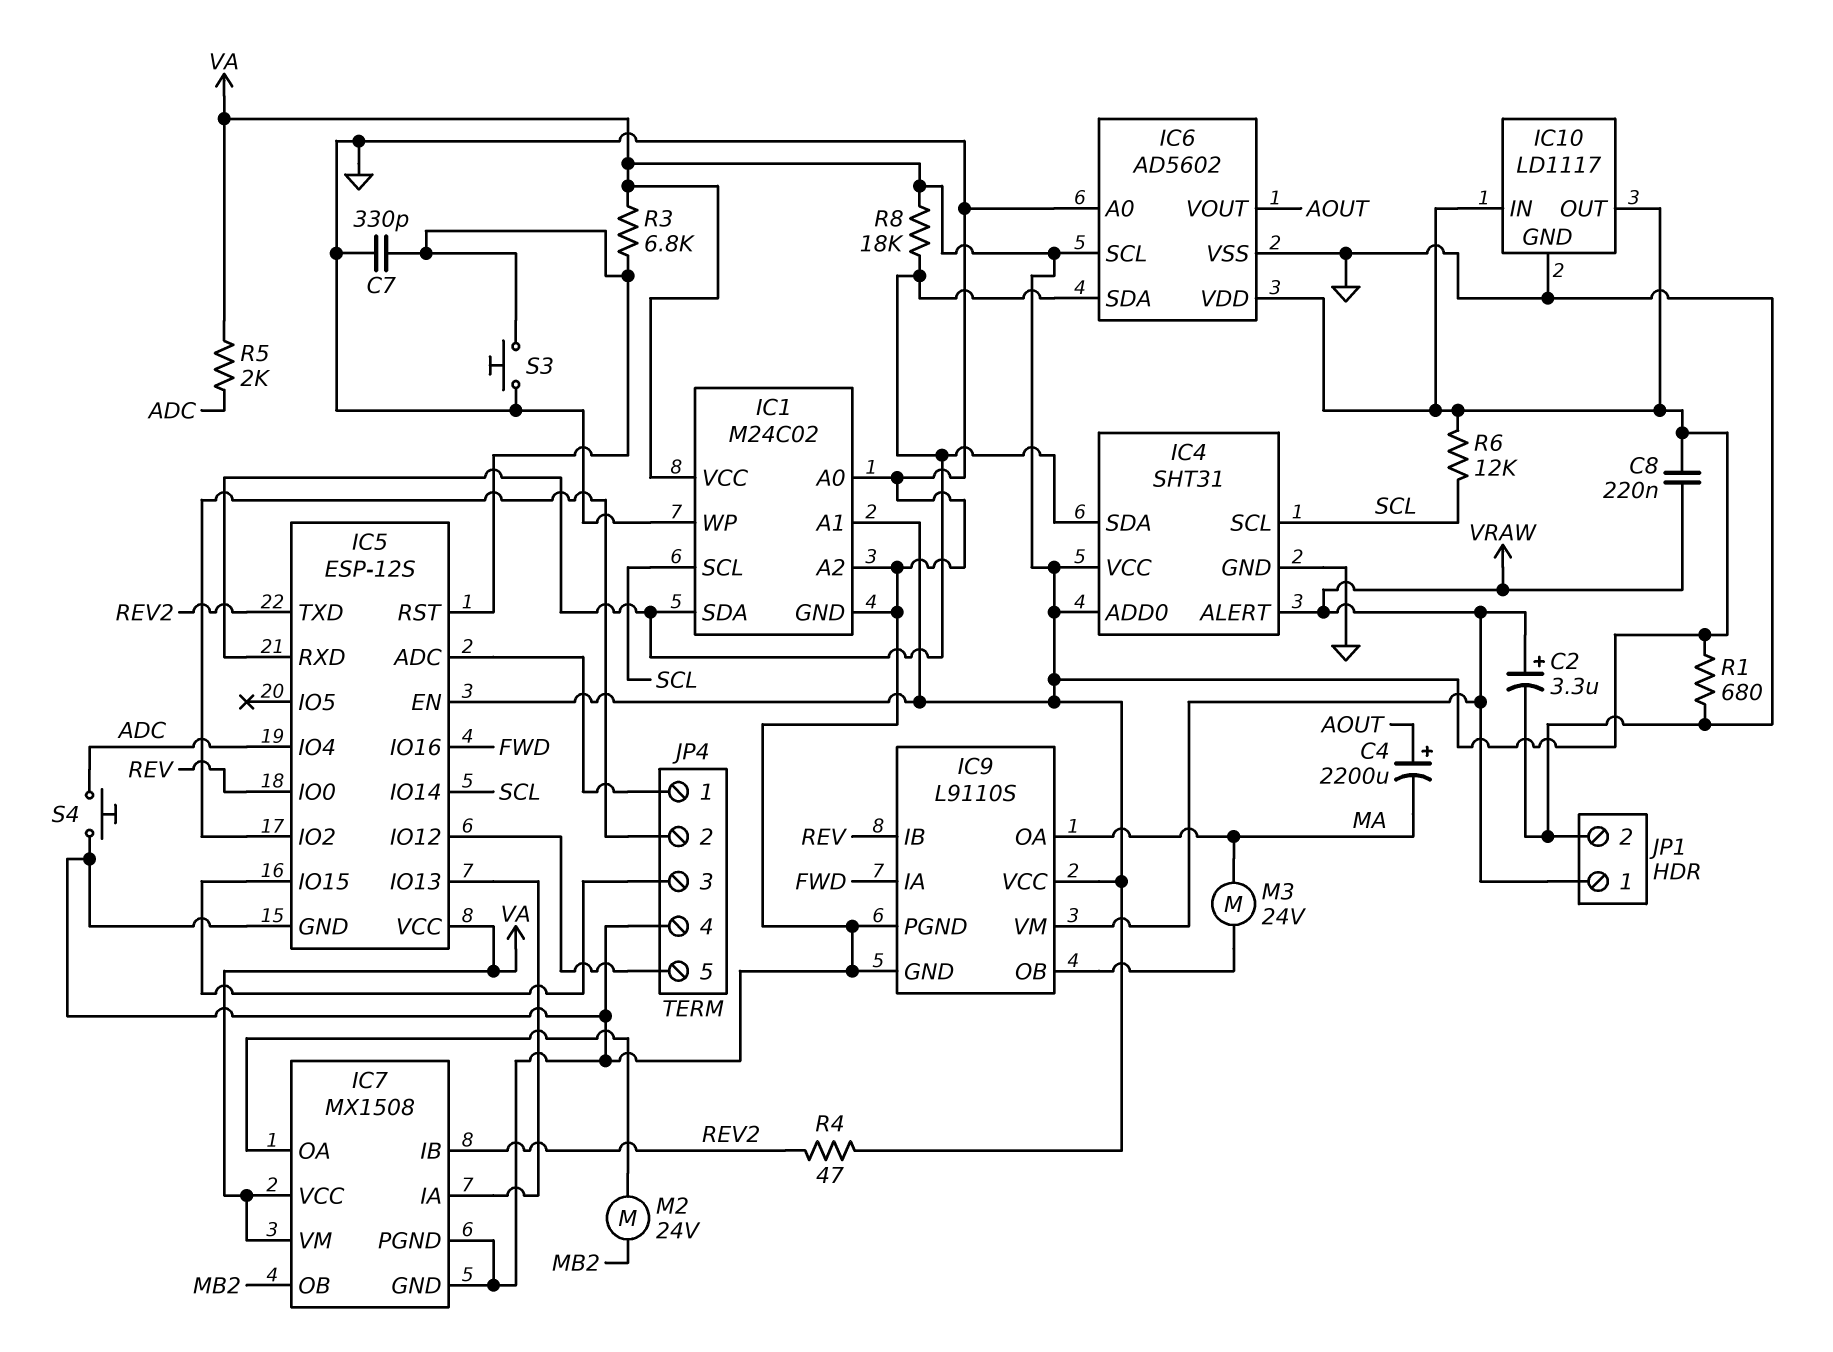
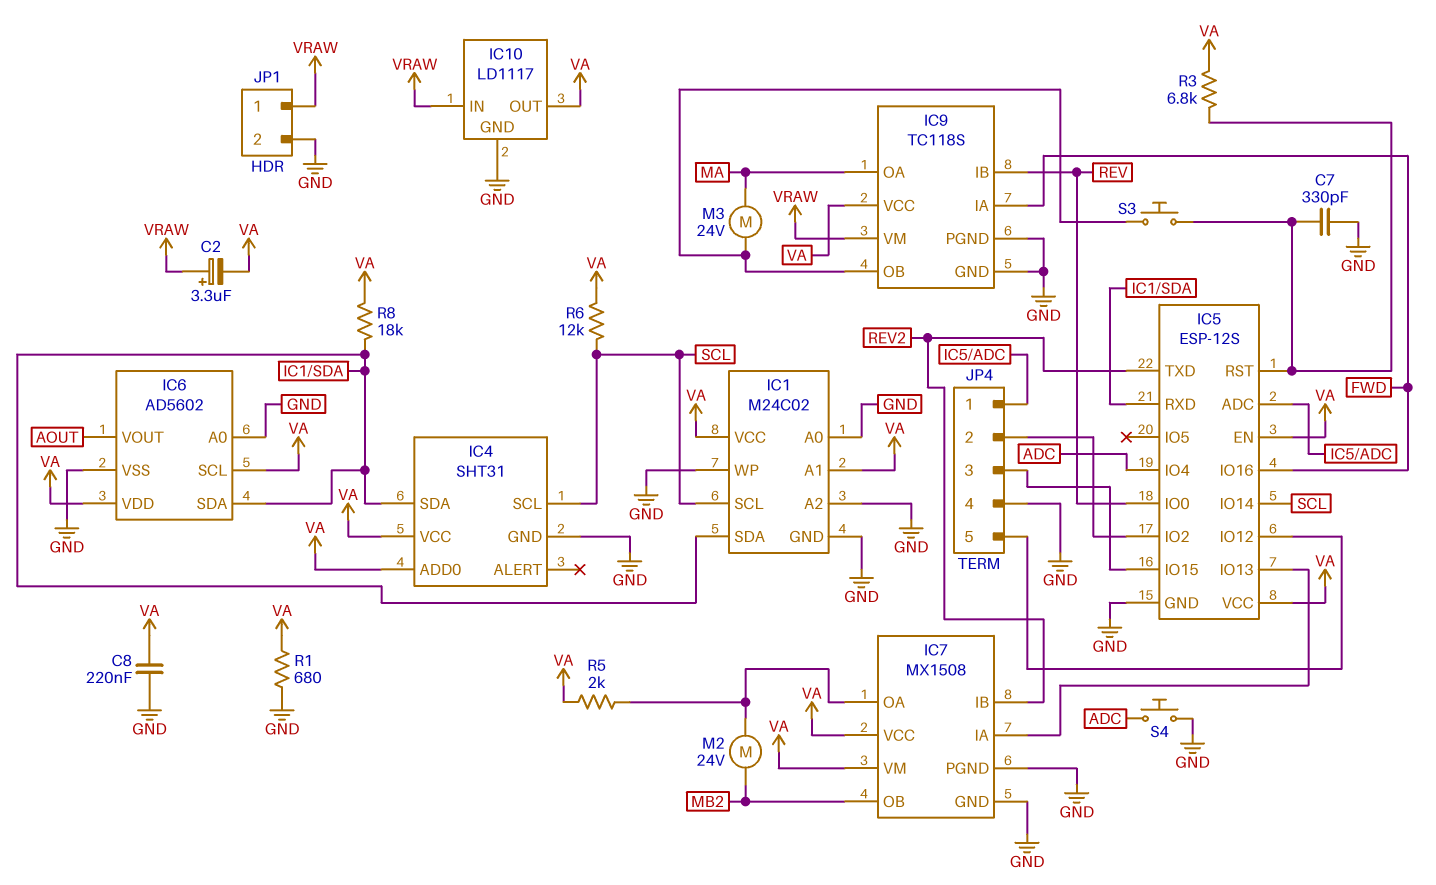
C2: 3.3uF (plus VRAW, minus GND) -> 3.3uF (plus VRAW, minus VA)
C4: 2200uF (plus AOUT, minus MA) -> none
C8: 220nF (VA, VRAW) -> 220nF (GND, VA)
IC4 pin ALERT: VRAW -> none
IC9: L9110S -> TC118S
IC10 pin IN: VA -> VRAW
R4: 47 (REV2, VA) -> none
R5: 2k (ADC, VA) -> 2k (IC7/OA, VA)
S3: button (GND, IC5/RST) -> button (IC5/RST, IC9/OB)

